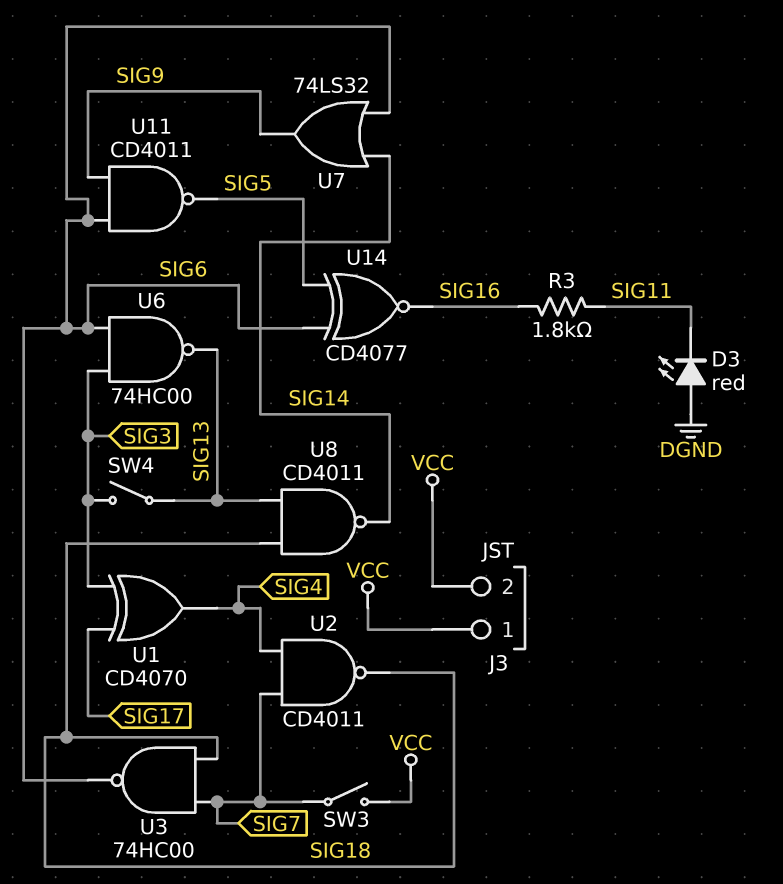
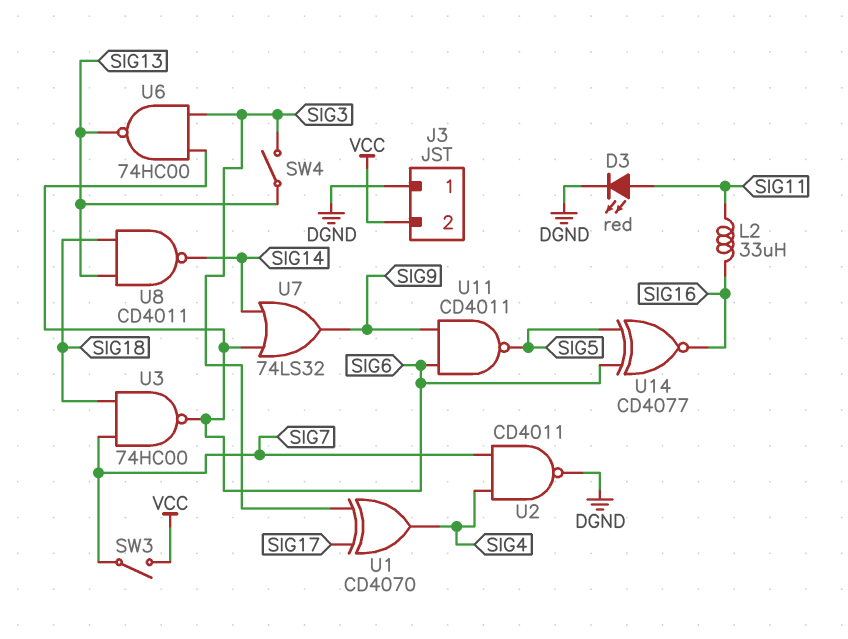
D3: LED red (A DGND, K SIG11) -> LED red (A SIG11, K DGND)
J3 pin 1: VCC -> DGND
L2: none -> 33uH (SIG11, SIG16)
R3: 1.8k (SIG11, SIG16) -> none
U2: NAND CD4011 (in SIG4, in SIG7, out SIG18) -> NAND CD4011 (in SIG4, in SIG7, out DGND)

